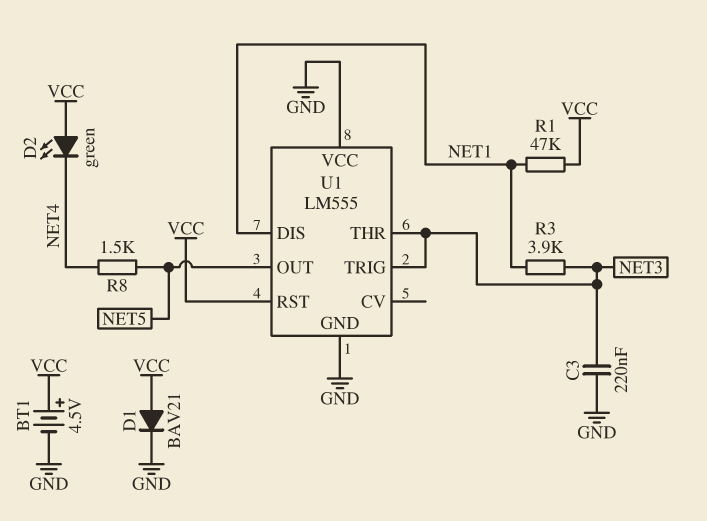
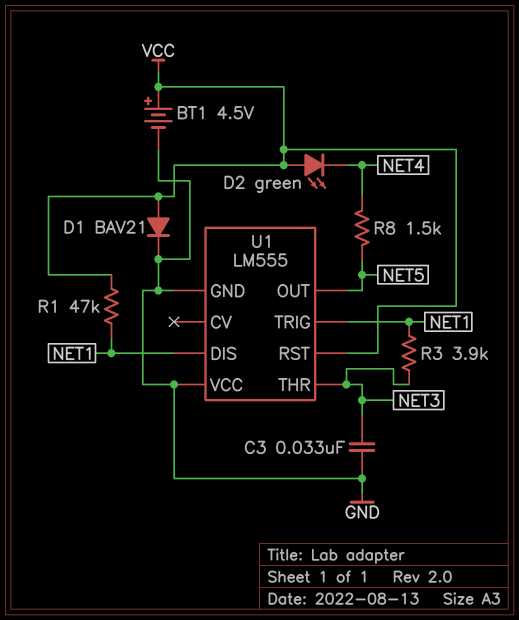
C3: 220nF (GND, NET3) -> 33nF (GND, NET3)
U1 pin TRIG: NET3 -> NET1

